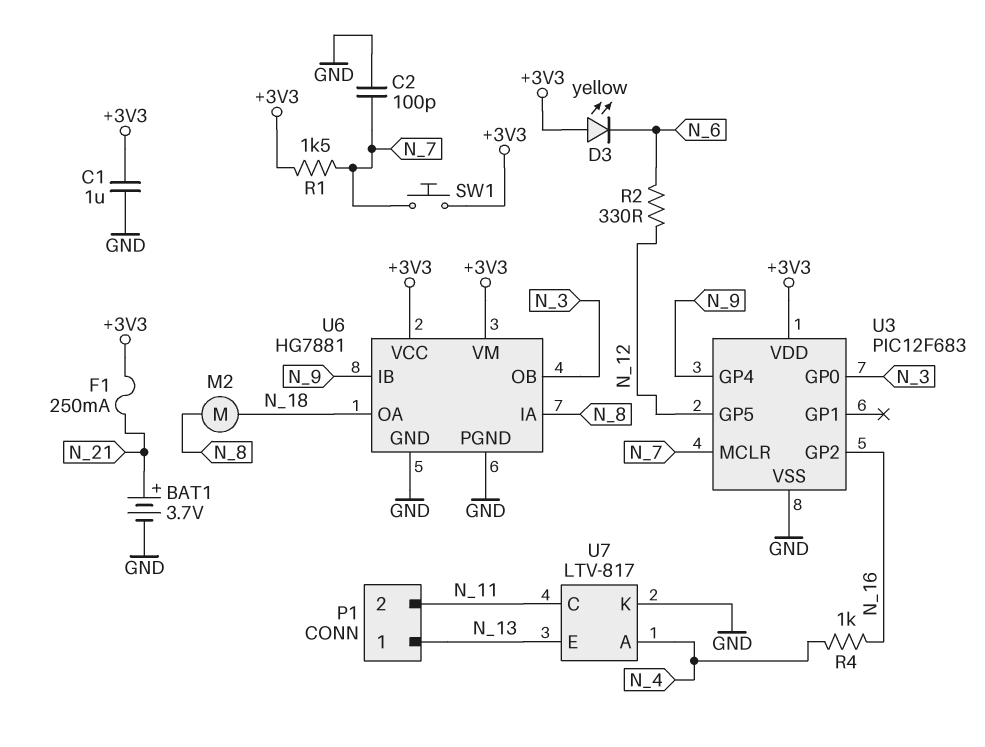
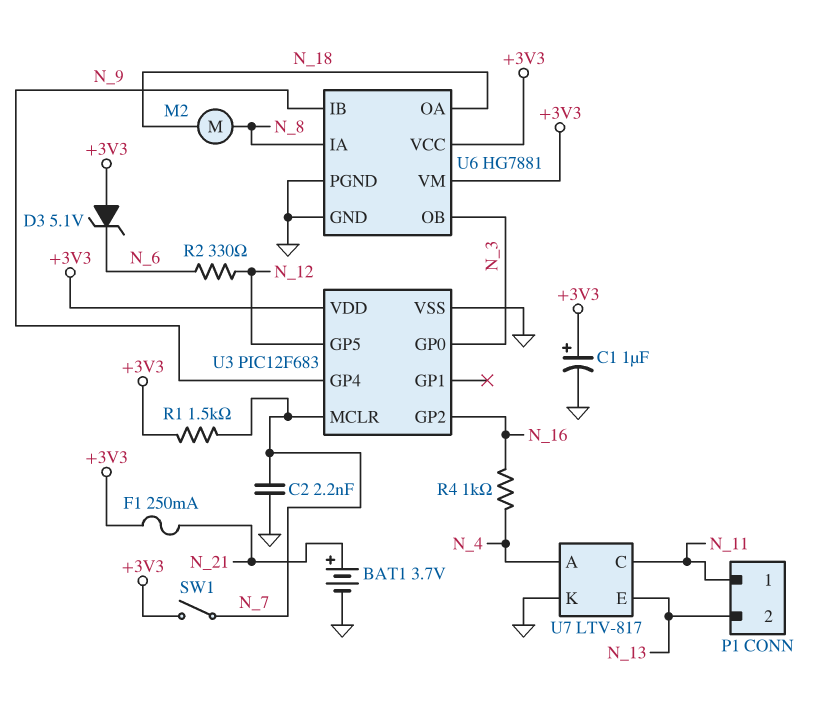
C1: 1uF (+3V3, GND) -> 1uF (plus +3V3, minus GND)
C2: 100pF (GND, N_7) -> 2.2nF (GND, N_7)
D3: LED yellow (A +3V3, K N_6) -> zener 5.1V (A +3V3, K N_6)
P1 pin 1: N_13 -> N_11
P1 pin 2: N_11 -> N_13
SW1: button (+3V3, N_7) -> switch (+3V3, N_7)

